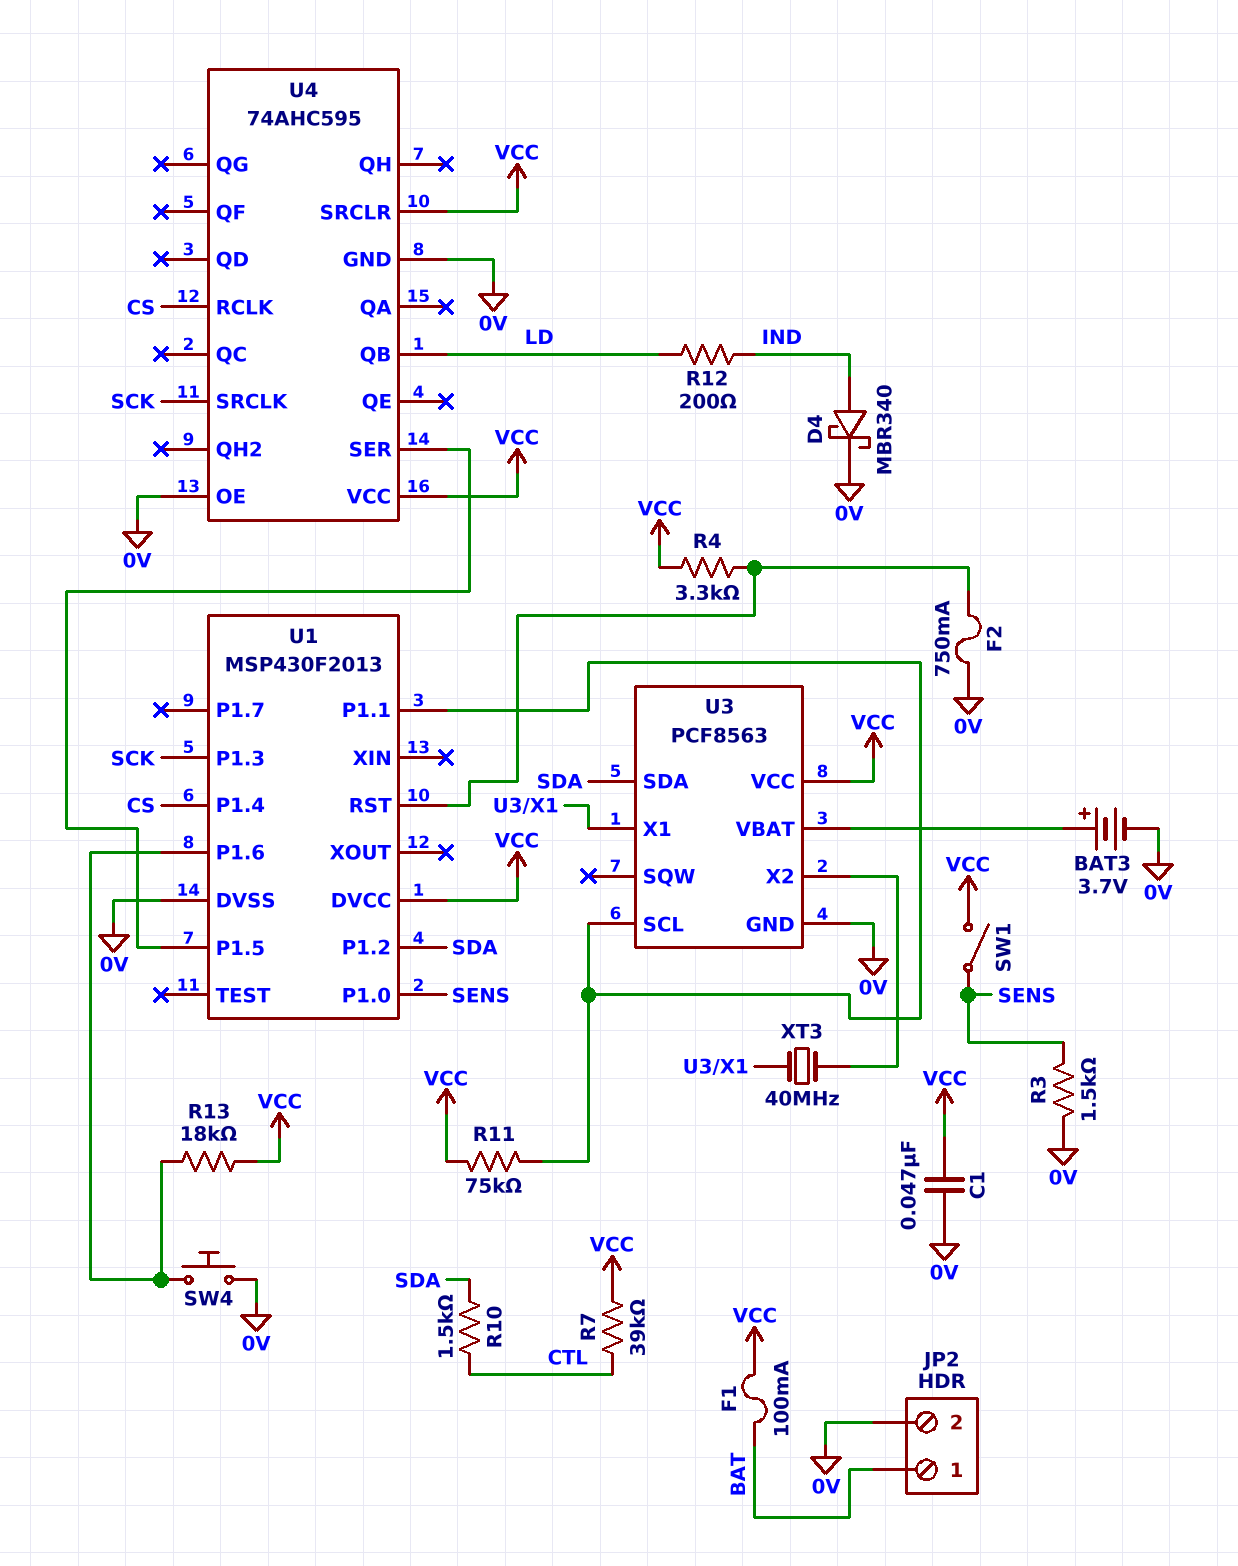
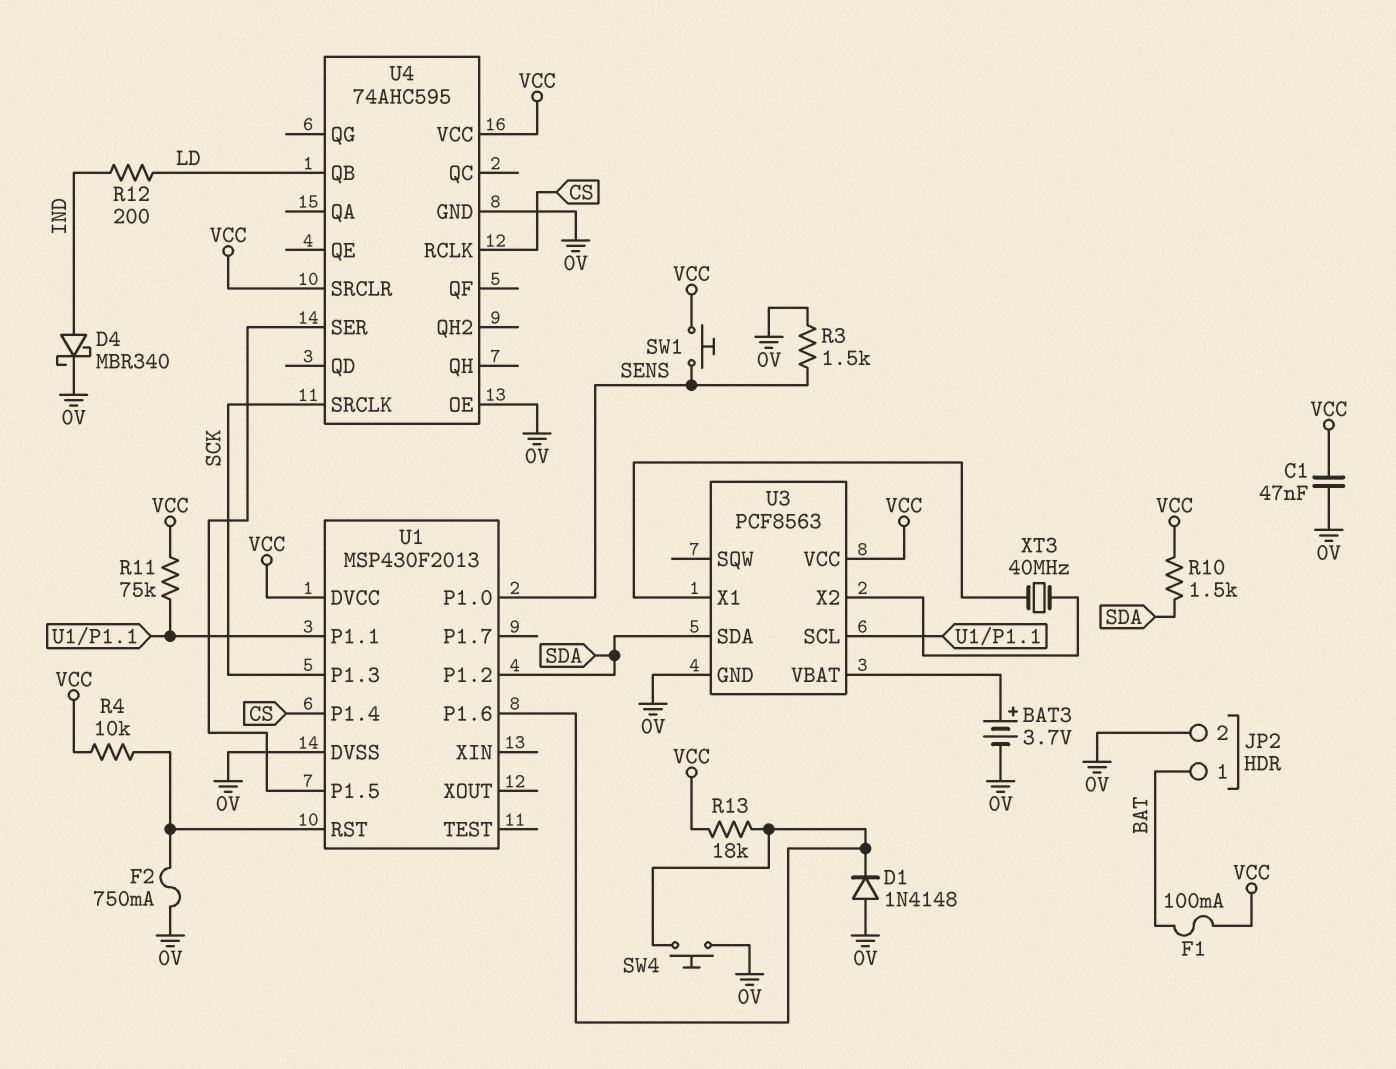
D1: none -> diode 1N4148 (A 0V, K U1/P1.6)
R4: 3.3k (U1/RST, VCC) -> 10k (U1/RST, VCC)
R7: 39k (CTL, VCC) -> none
R10: 1.5k (CTL, SDA) -> 1.5k (SDA, VCC)
SW1: switch (SENS, VCC) -> button (SENS, VCC)

